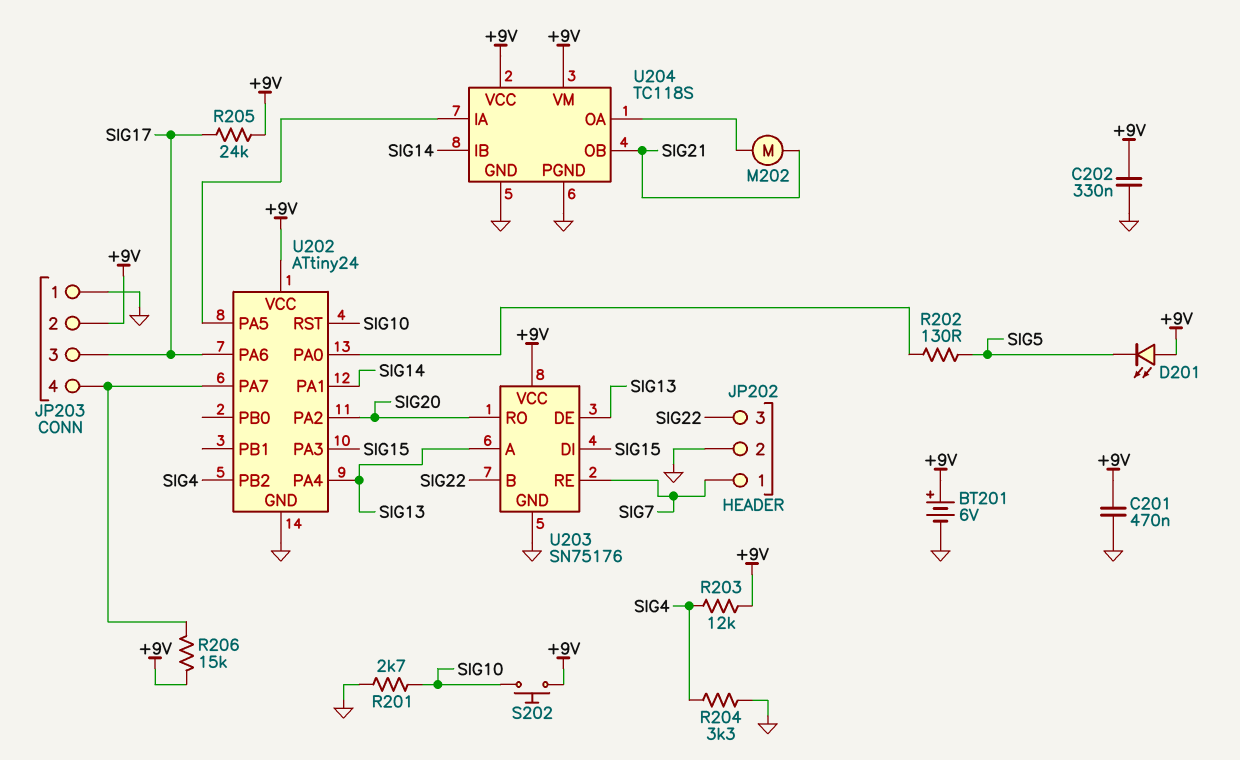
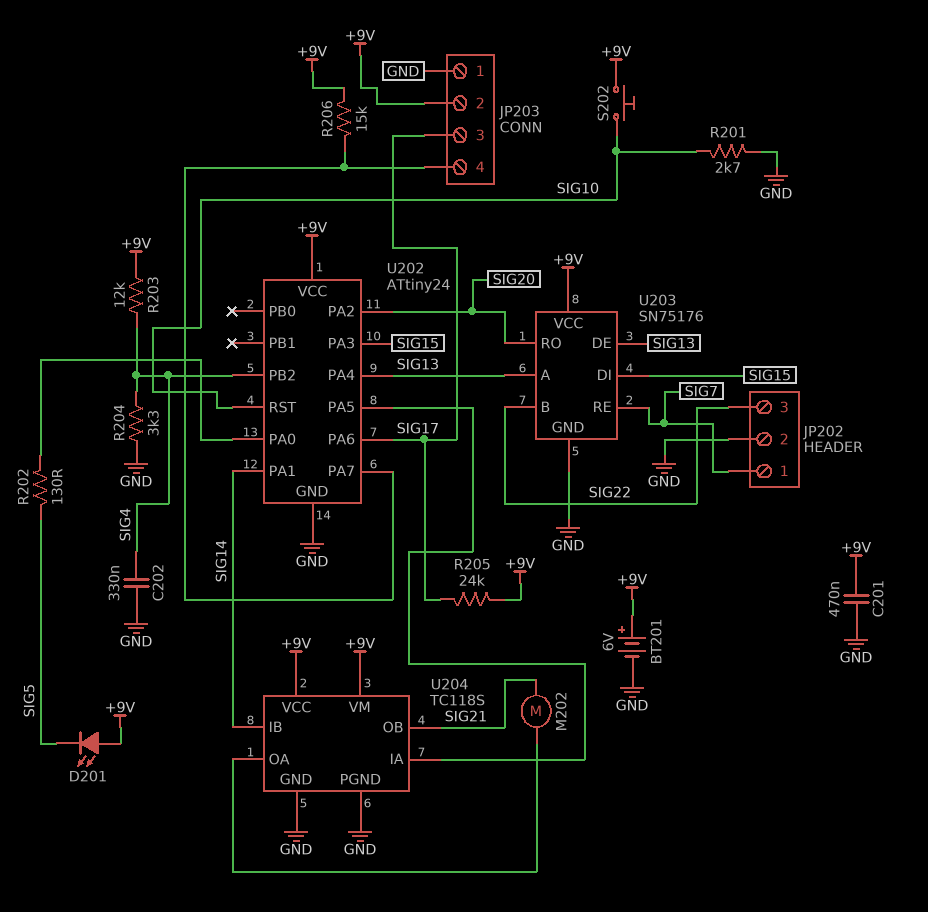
C202: 330nF (+9V, GND) -> 330nF (GND, SIG4)

